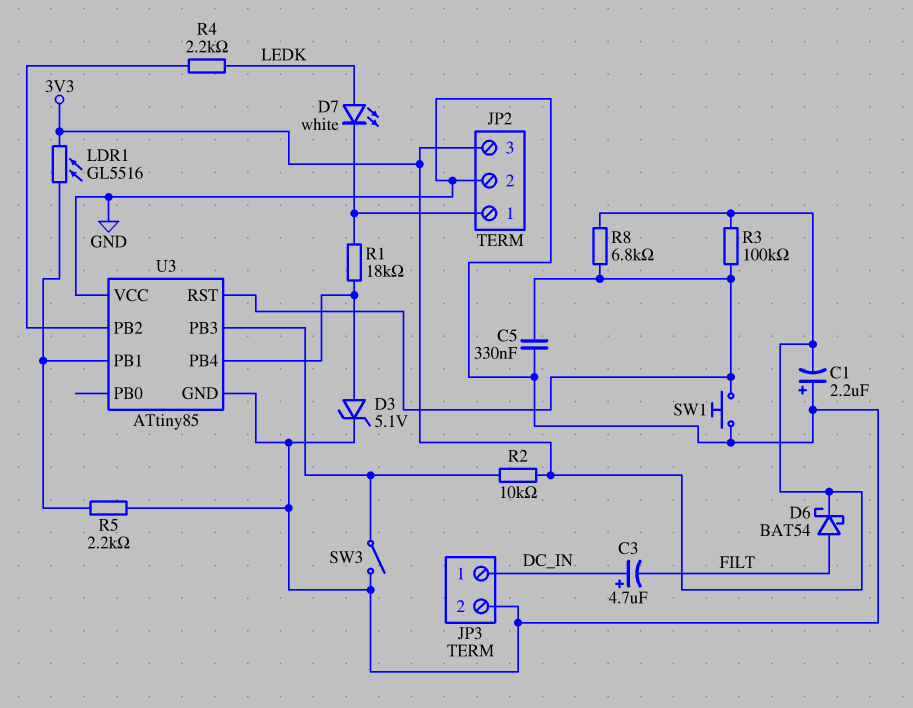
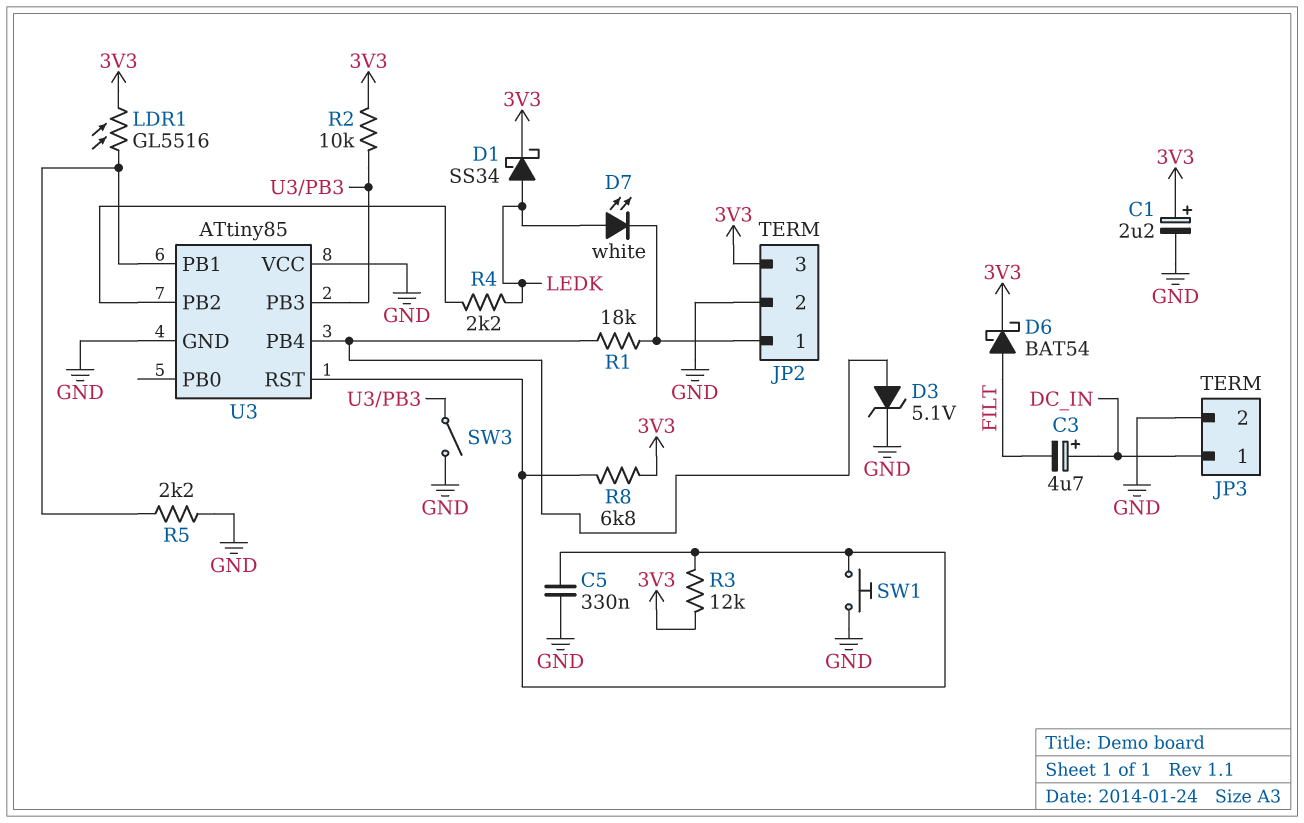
C1: 2.2uF (plus GND, minus 3V3) -> 2.2uF (plus 3V3, minus GND)
D1: none -> schottky SS34 (A LEDK, K 3V3)
R3: 100k (3V3, U3/RST) -> 12k (3V3, U3/RST)

